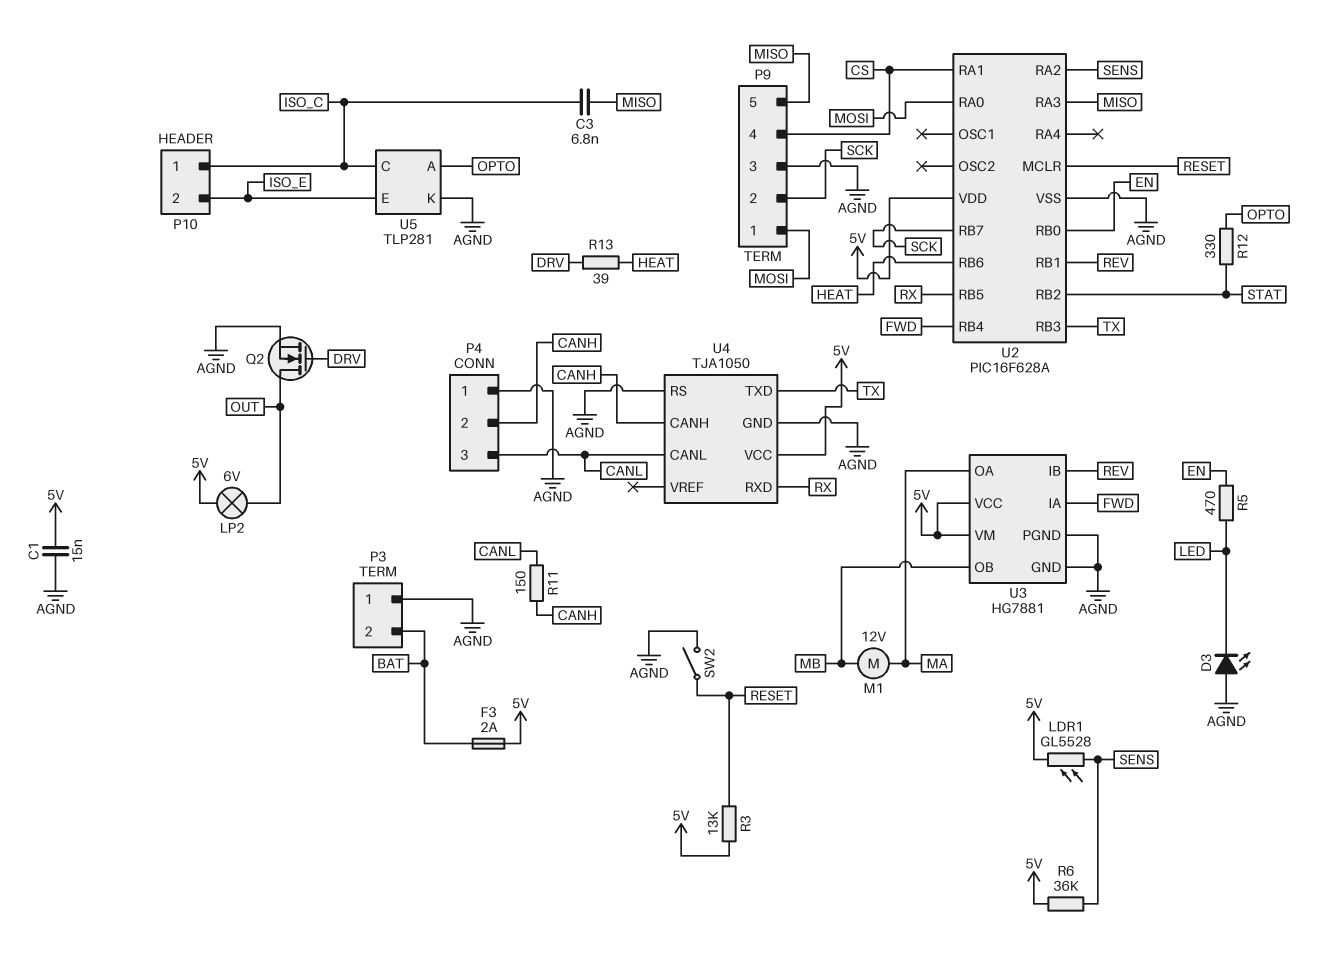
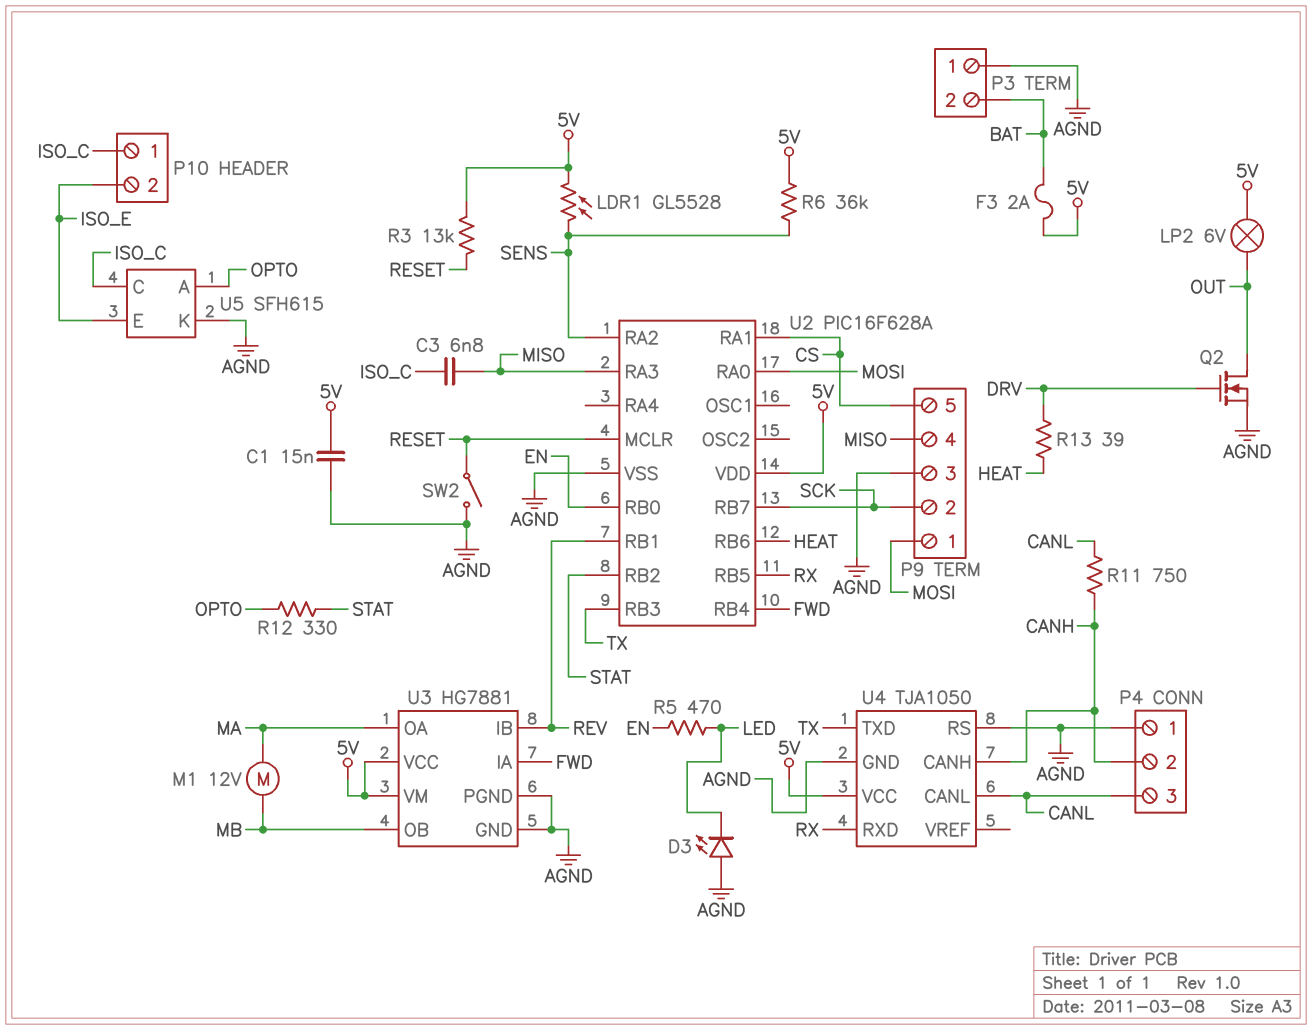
P9 pin 4: CS -> MISO
P9 pin 5: MISO -> CS
R11: 150 (CANH, CANL) -> 750 (CANH, CANL)
U5: TLP281 -> SFH615

